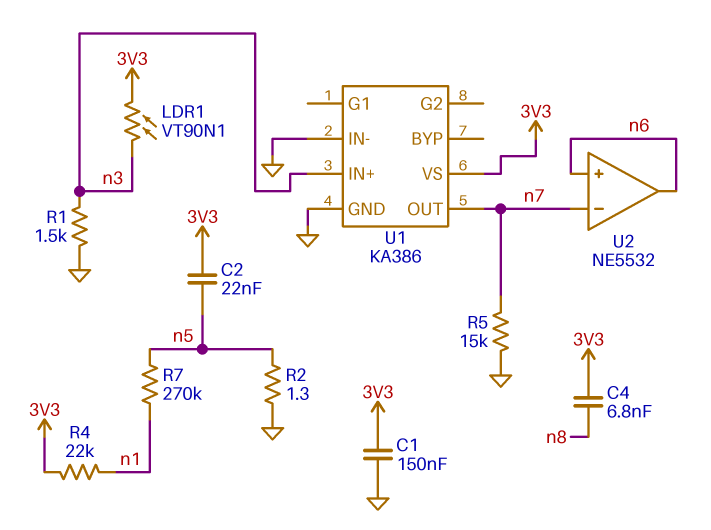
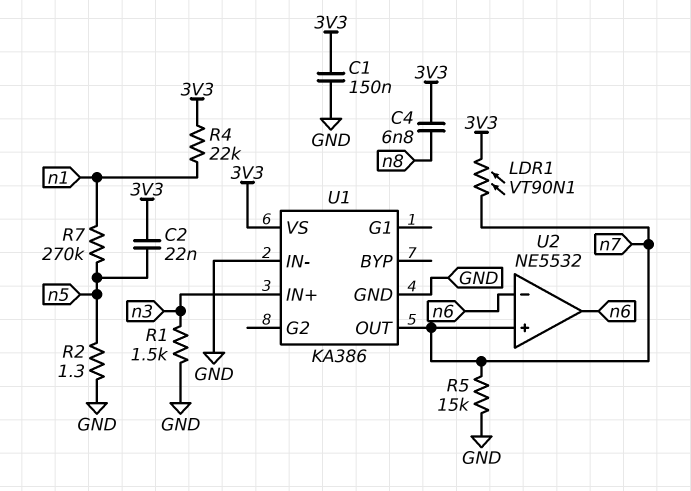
LDR1: VT90N1 (3V3, n3) -> VT90N1 (3V3, n7)
U2 pin in+: n6 -> n7
U2 pin in-: n7 -> n6

